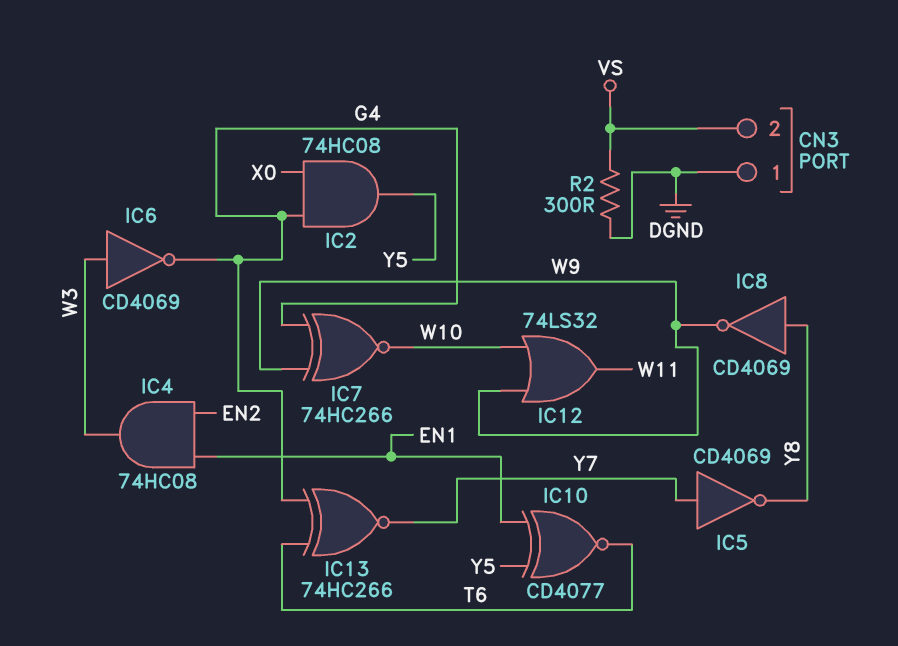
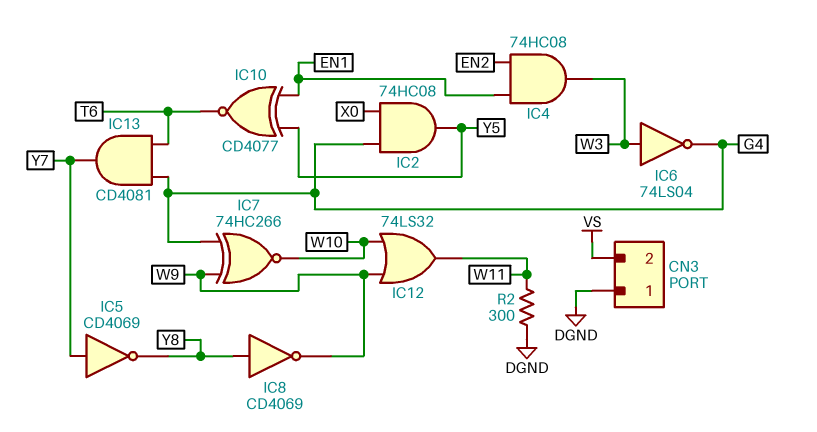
IC6: NOT CD4069 (in W3, out G4) -> NOT 74LS04 (in W3, out G4)
IC13: XNOR 74HC266 (in G4, in T6, out Y7) -> AND CD4081 (in G4, in T6, out Y7)
R2: 300 (DGND, VS) -> 300 (DGND, W11)

